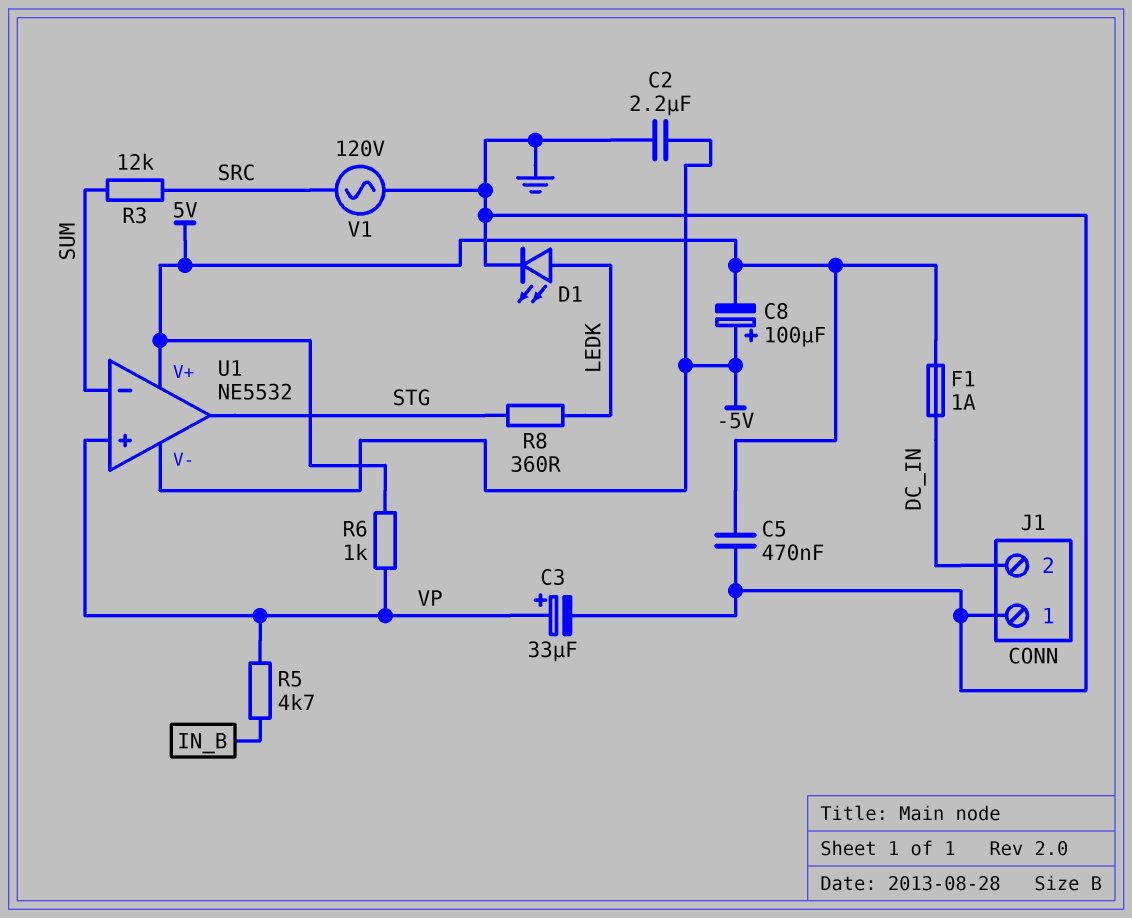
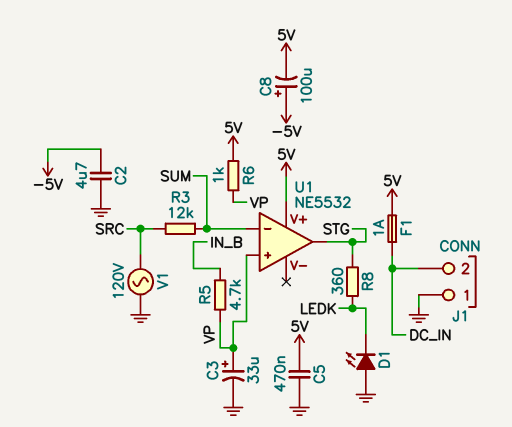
C2: 2.2uF (-5V, GND) -> 4.7uF (-5V, GND)
D1: LED (A LEDK, K GND) -> LED (A GND, K LEDK)
U1 pin V-: -5V -> none

